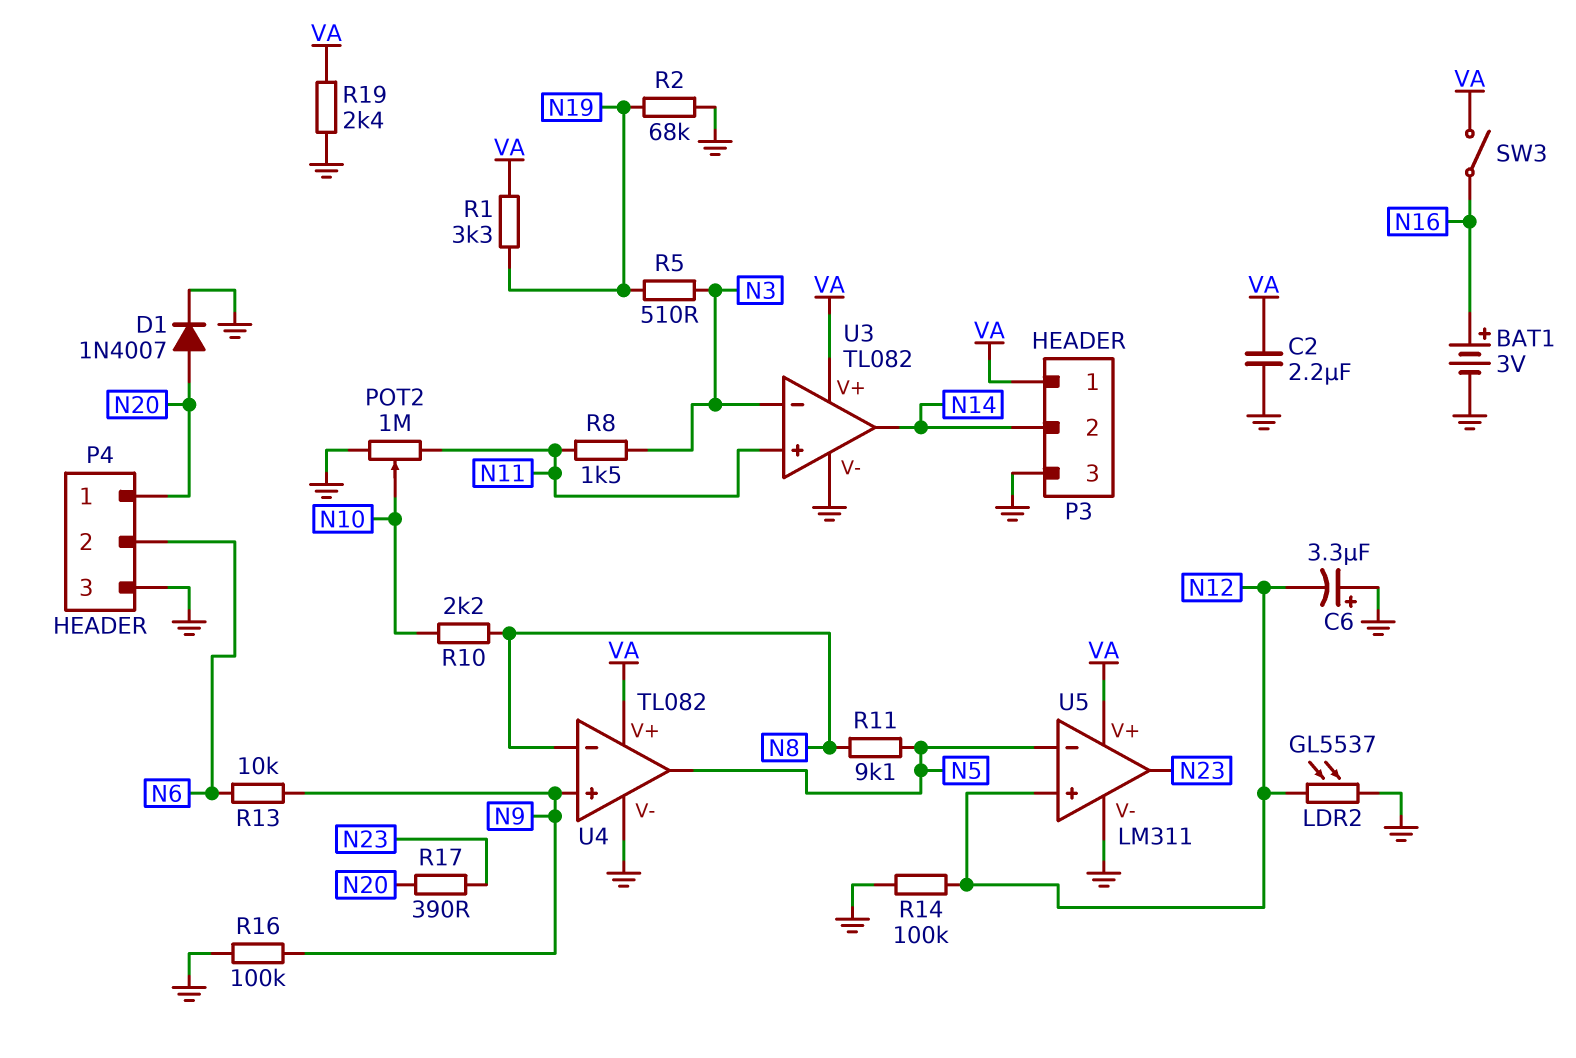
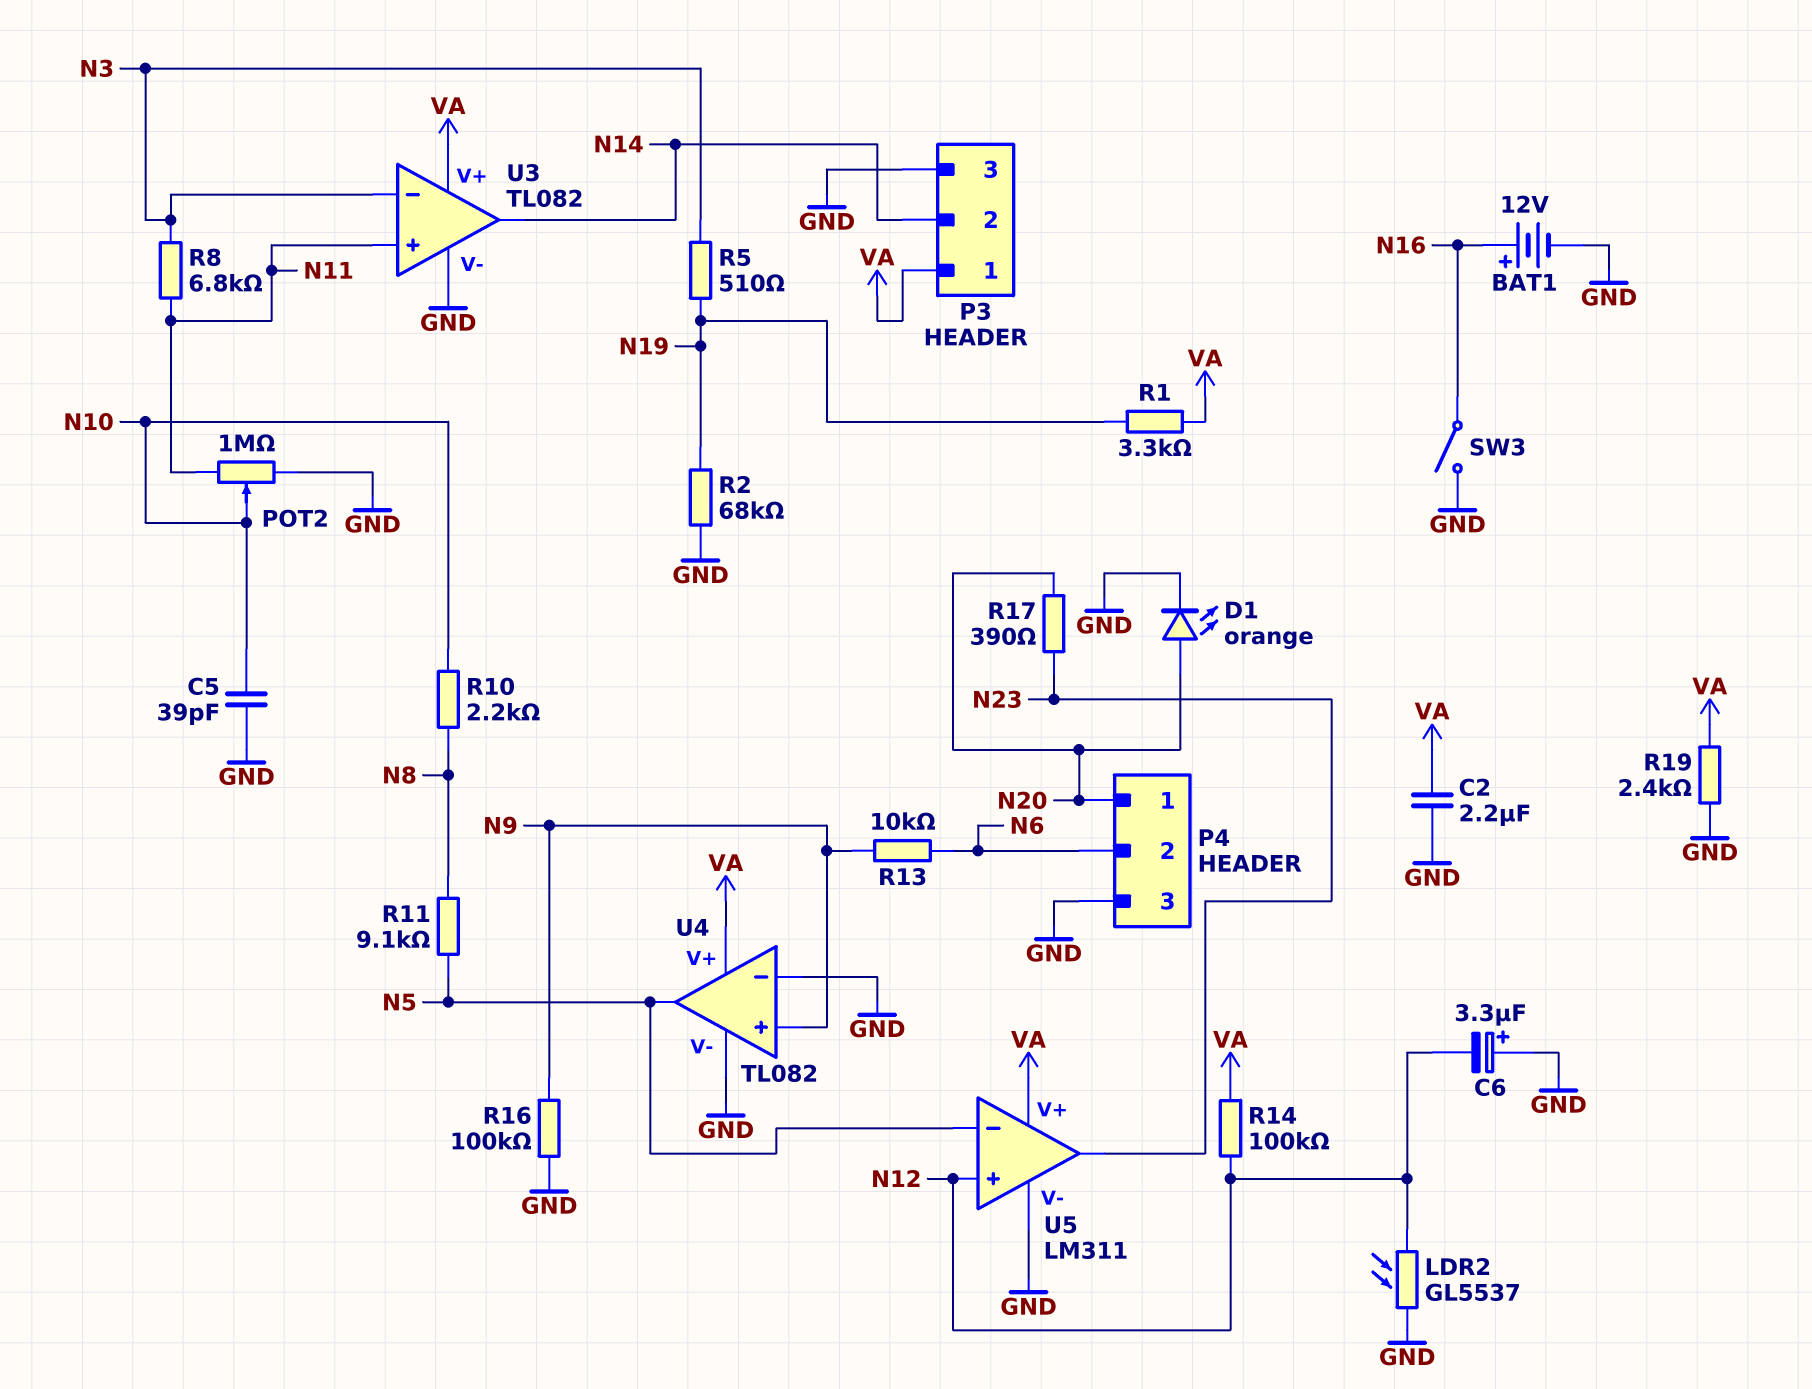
BAT1: 3V (plus N16, minus GND) -> 12V (plus N16, minus GND)
C5: none -> 39pF (GND, N10)
D1: diode 1N4007 (A N20, K GND) -> LED orange (A N20, K GND)
R8: 1.5k (N3, N11) -> 6.8k (N3, N11)
R14: 100k (GND, N12) -> 100k (N12, VA)
SW3: switch (N16, VA) -> switch (GND, N16)
U4 pin in-: N8 -> GND

